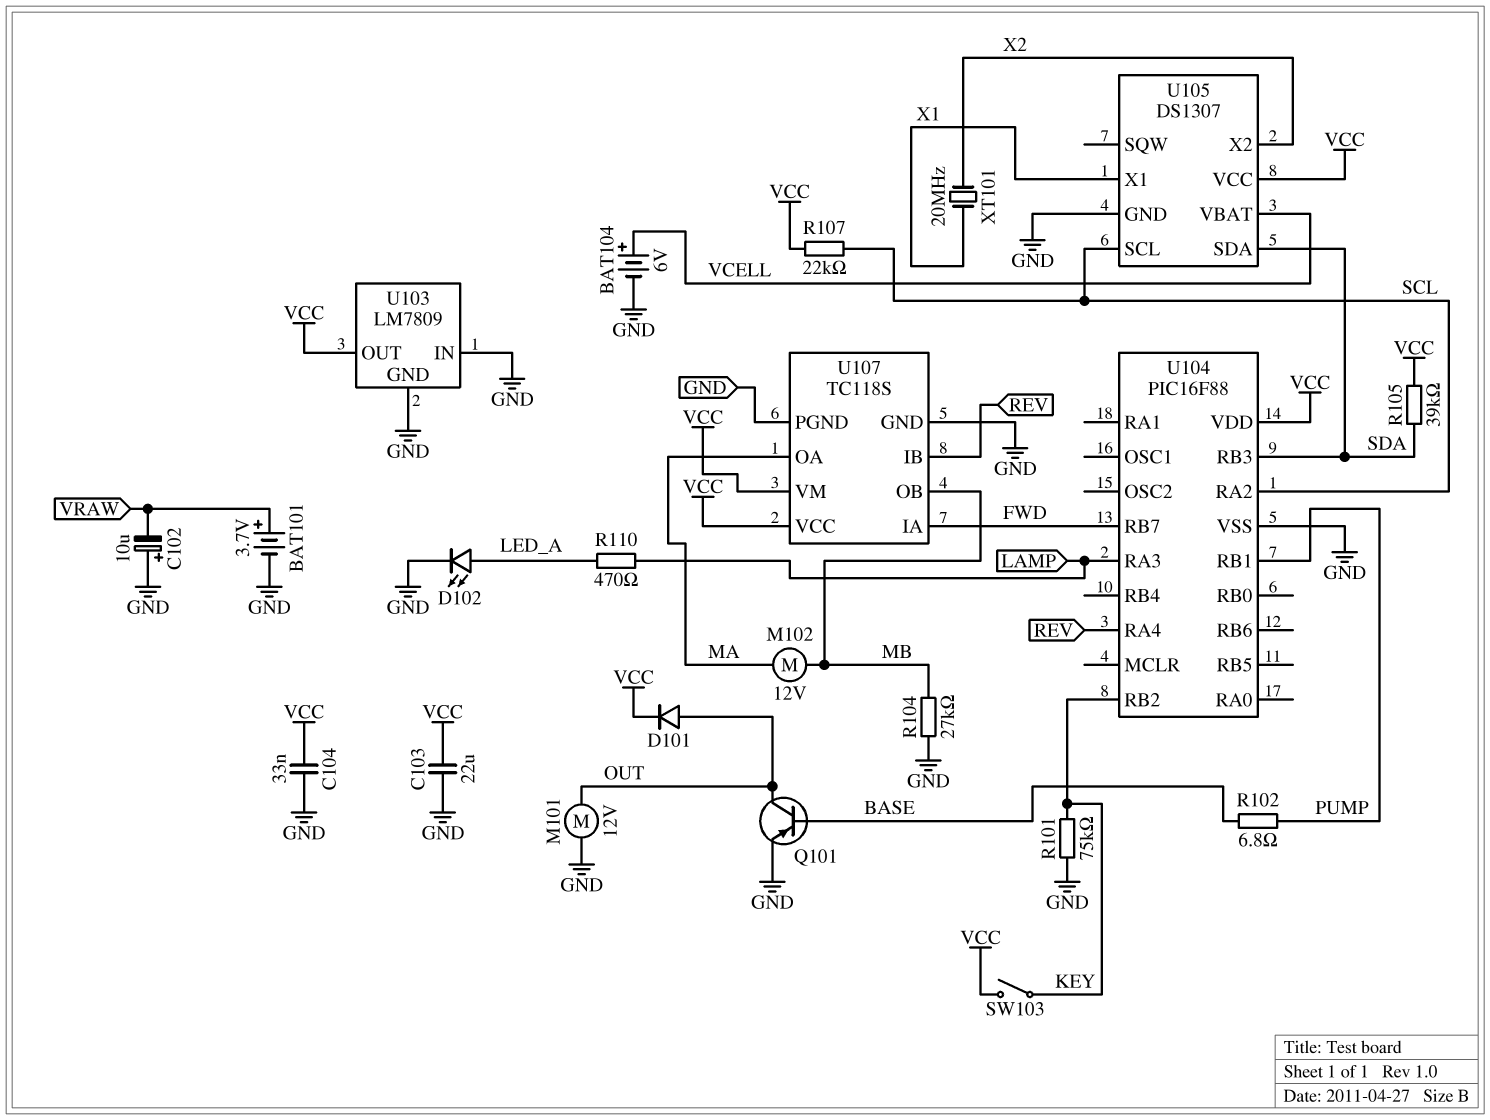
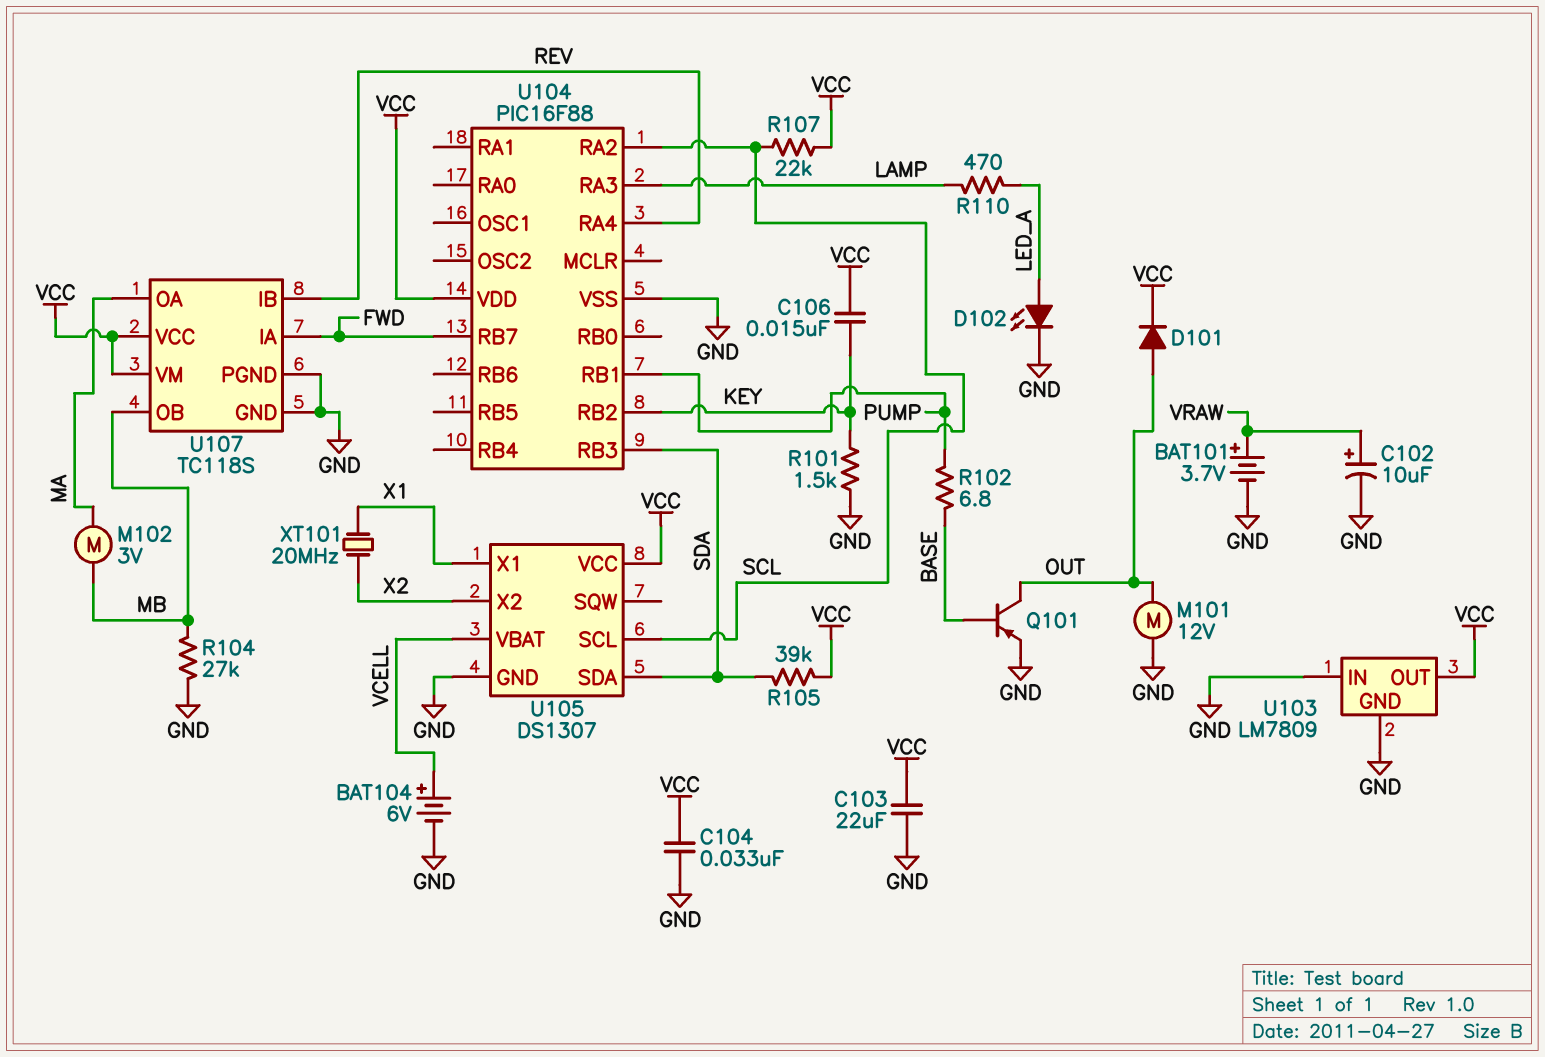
C102: 10uF (plus GND, minus VRAW) -> 10uF (plus VRAW, minus GND)
C106: none -> 15nF (KEY, VCC)
M102: motor 12V (MA, MB) -> motor 3V (MA, MB)
R101: 75k (GND, KEY) -> 1.5k (GND, KEY)
SW103: switch (KEY, VCC) -> none

